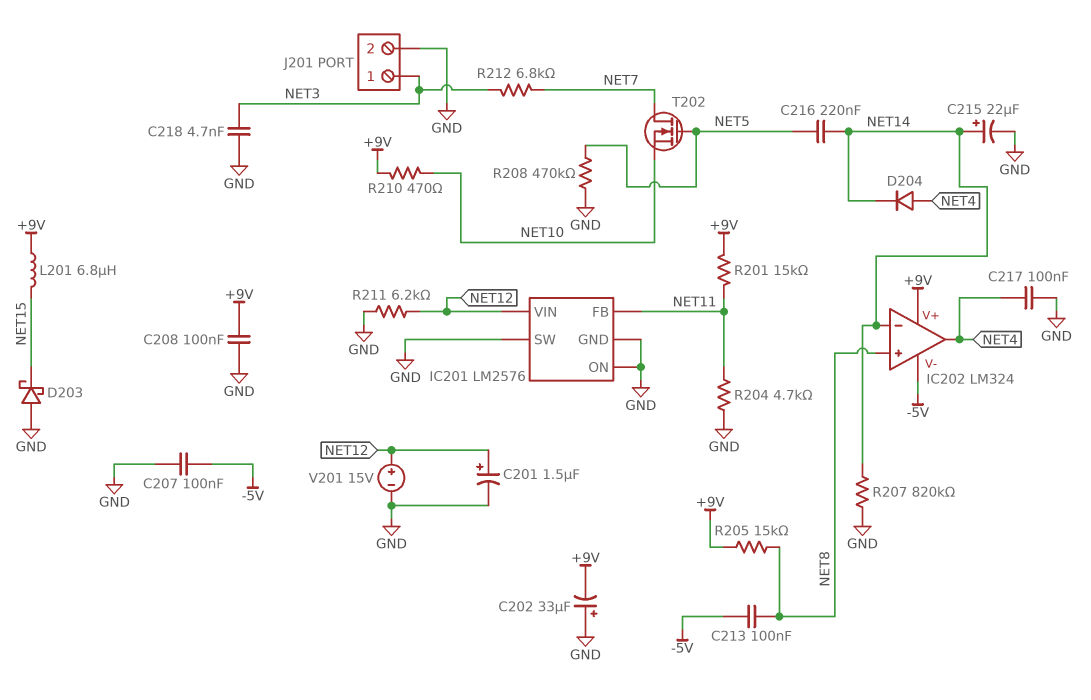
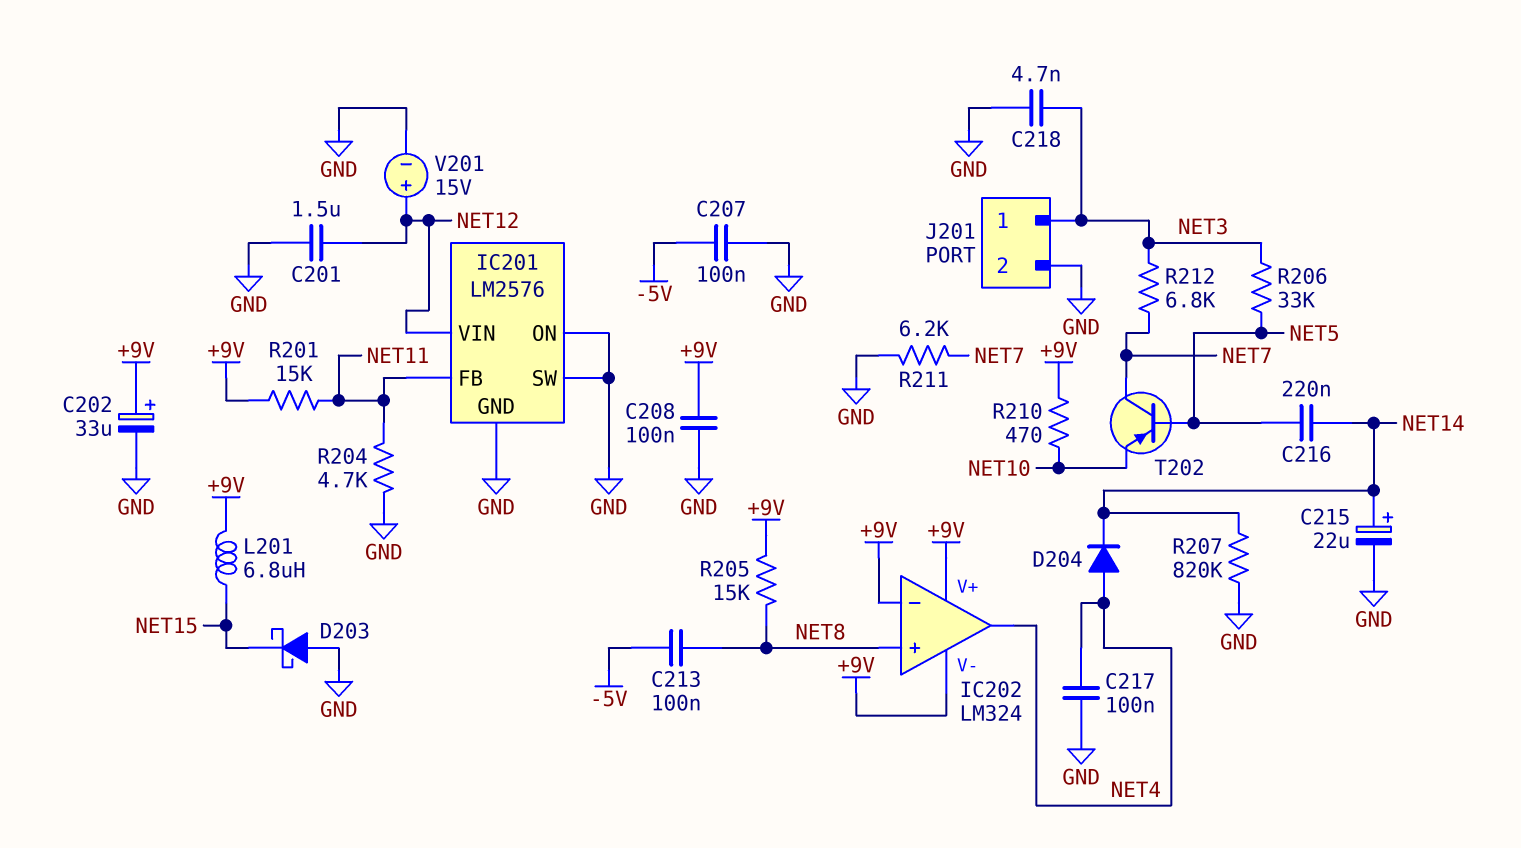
C201: 1.5uF (plus NET12, minus GND) -> 1.5uF (GND, NET12)
C202: 33uF (plus GND, minus +9V) -> 33uF (plus +9V, minus GND)
IC202 pin V-: -5V -> +9V
IC202 pin in-: NET14 -> +9V
R206: none -> 33k (NET3, NET5)
R208: 470k (GND, NET5) -> none
R211: 6.2k (GND, NET12) -> 6.2k (GND, NET7)
T202: NMOS (G NET5, D NET7, S NET10) -> PNP (B NET5, C NET7, E NET10)

